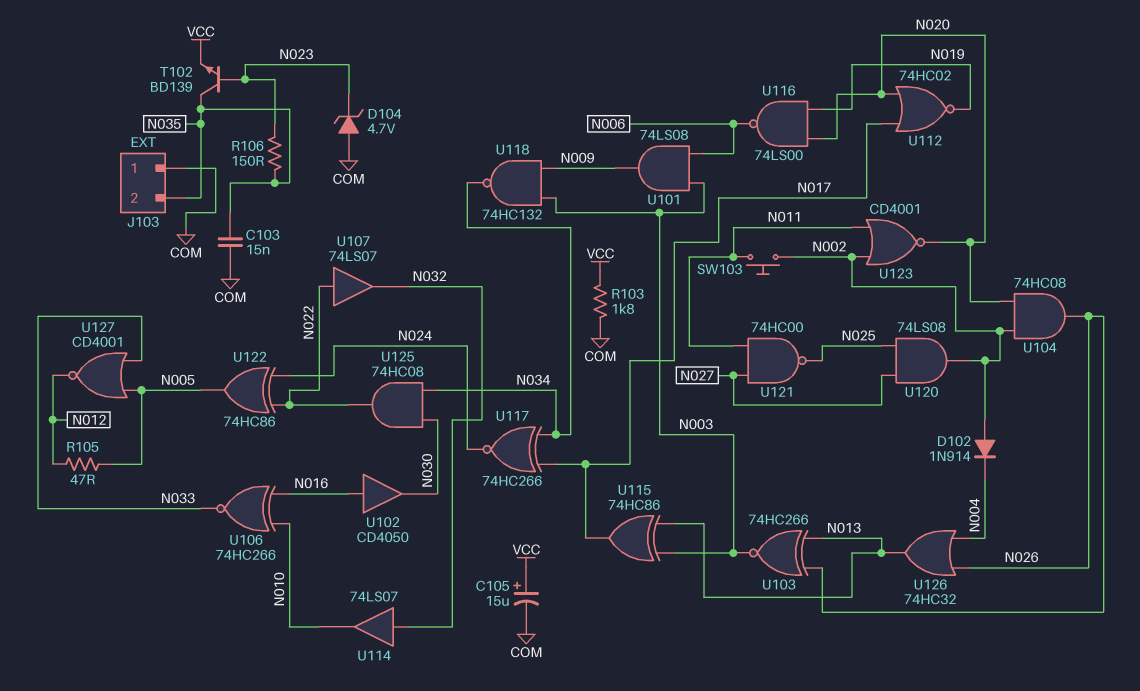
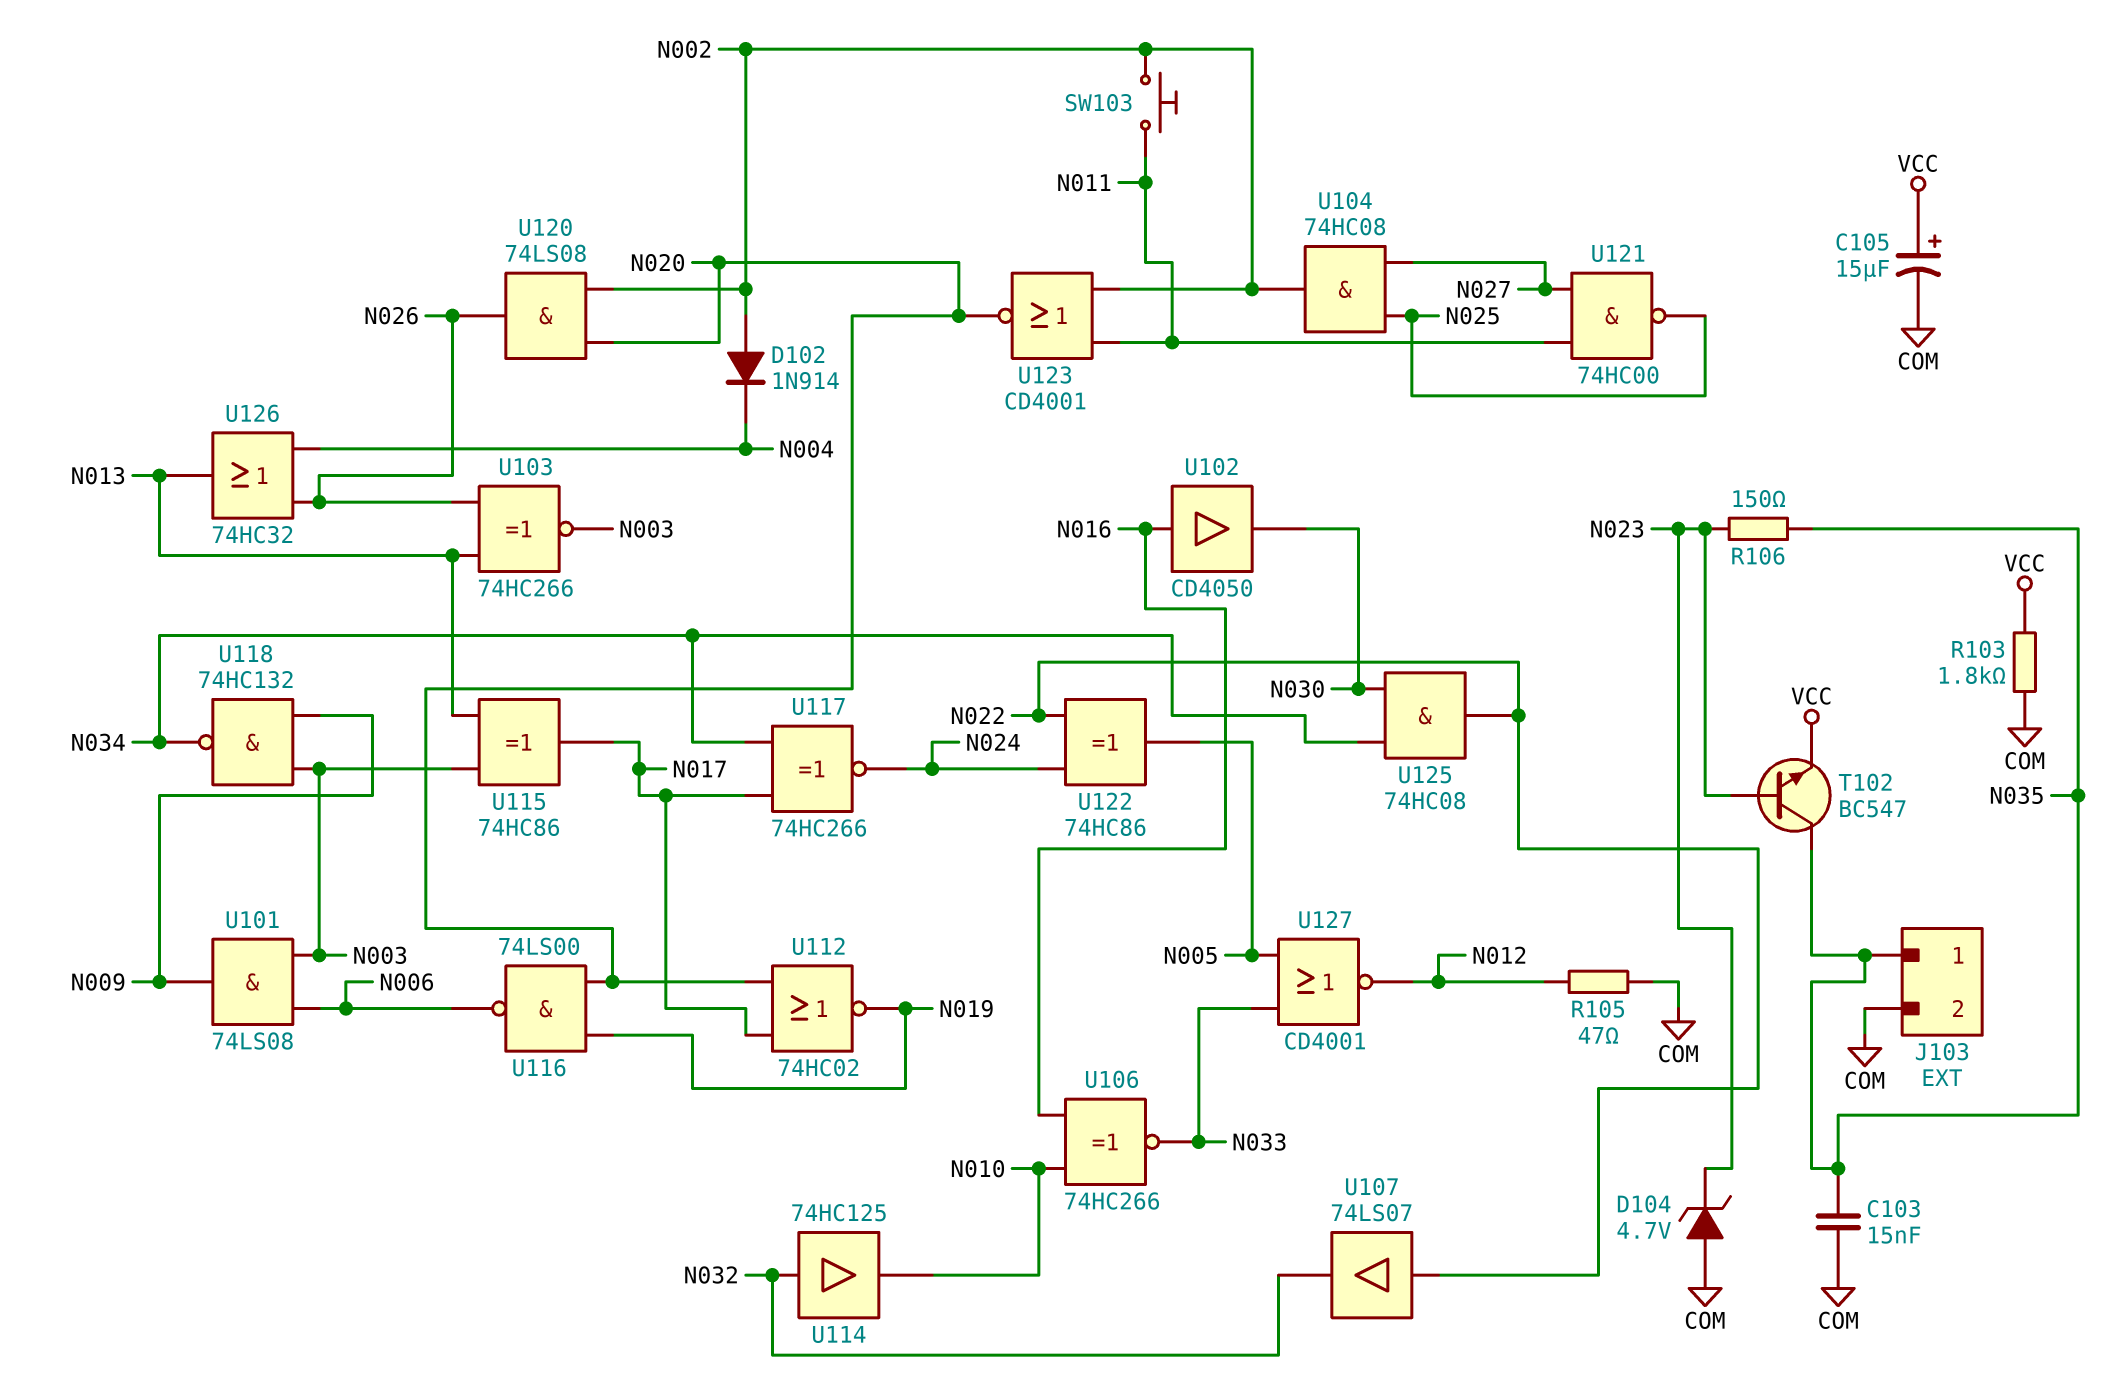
J103 pin 1: COM -> N035
J103 pin 2: N035 -> COM
R105: 47 (N005, N012) -> 47 (COM, N012)
T102: NPN BD139 (B N023, C N035, E VCC) -> NPN BC547 (B N023, C N035, E VCC)
U104: AND 74HC08 (in N002, in N020, out N026) -> AND 74HC08 (in N025, in N027, out N002)
U114: buffer 74LS07 (in N032, out N010) -> buffer 74HC125 (in N032, out N010)
U120: AND 74LS08 (in N025, in N027, out N002) -> AND 74LS08 (in N002, in N020, out N026)

